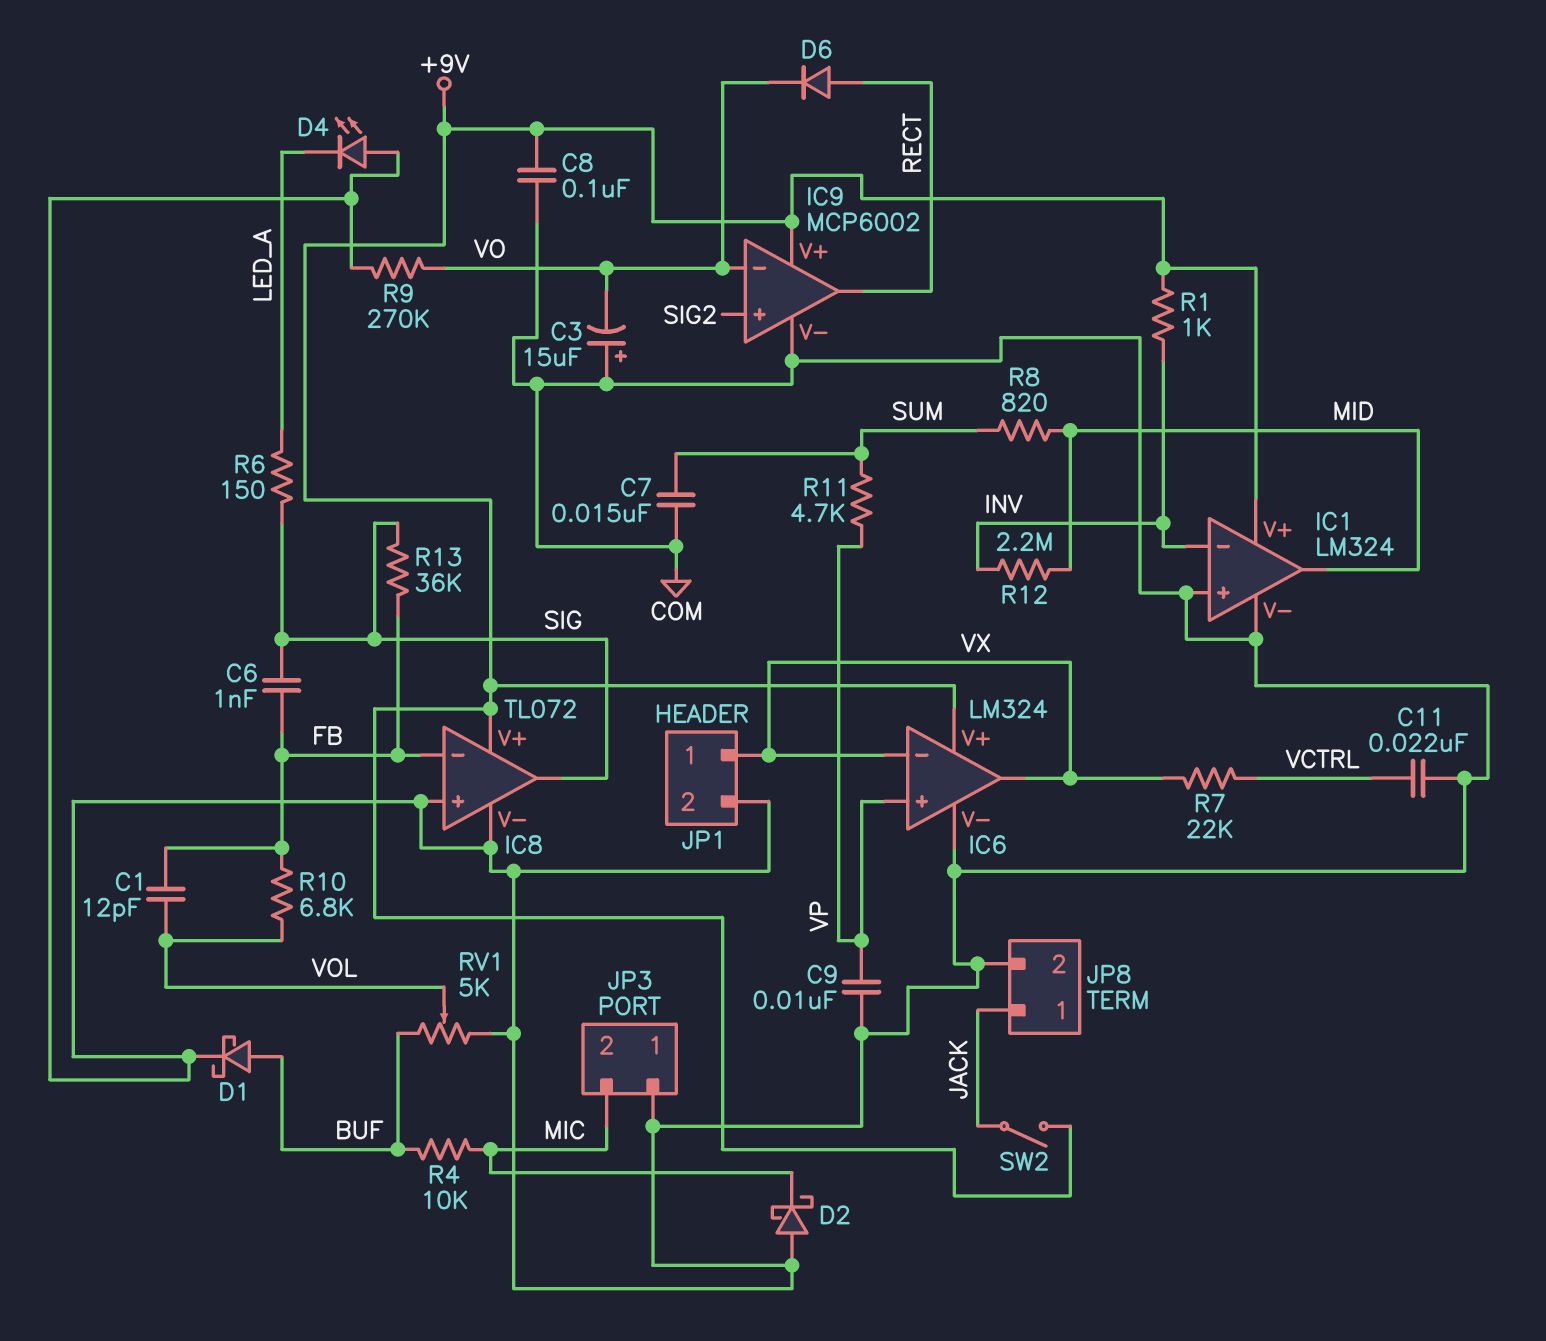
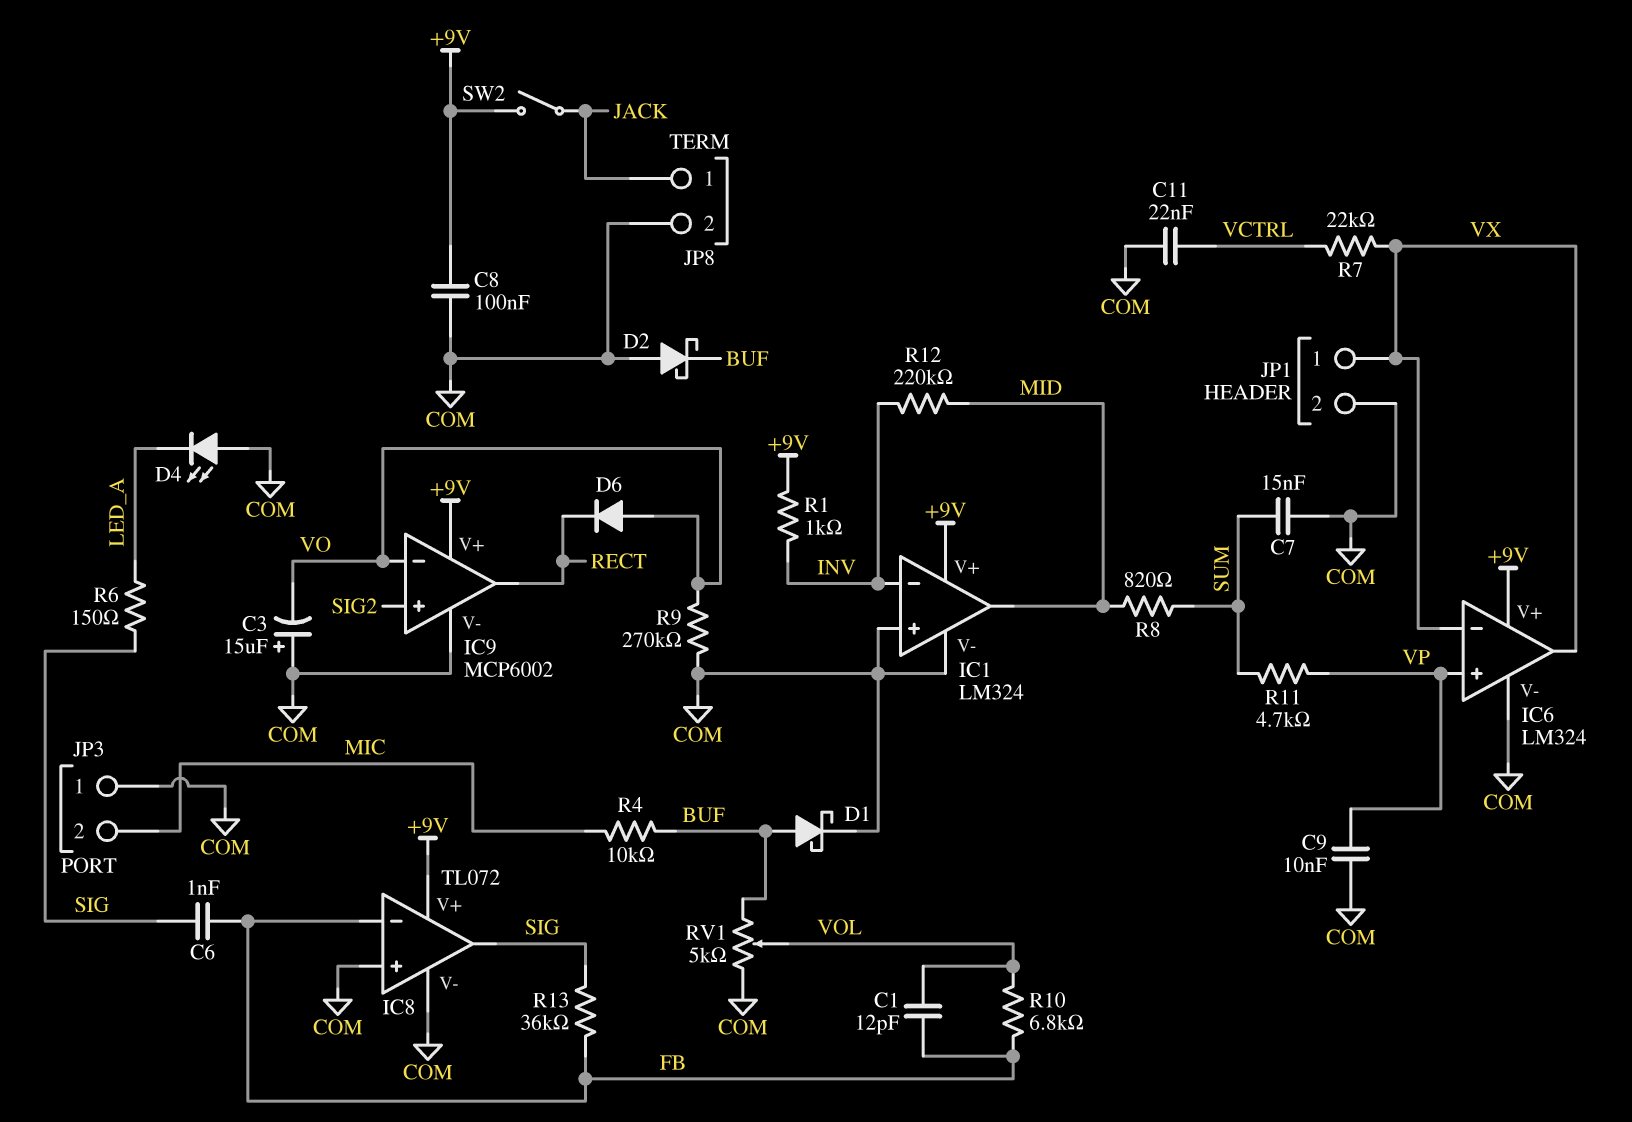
D2: schottky (A COM, K MIC) -> schottky (A COM, K BUF)
D6: diode (A RECT, K VO) -> diode (A VO, K RECT)
R12: 2.2M (INV, MID) -> 220k (INV, MID)

